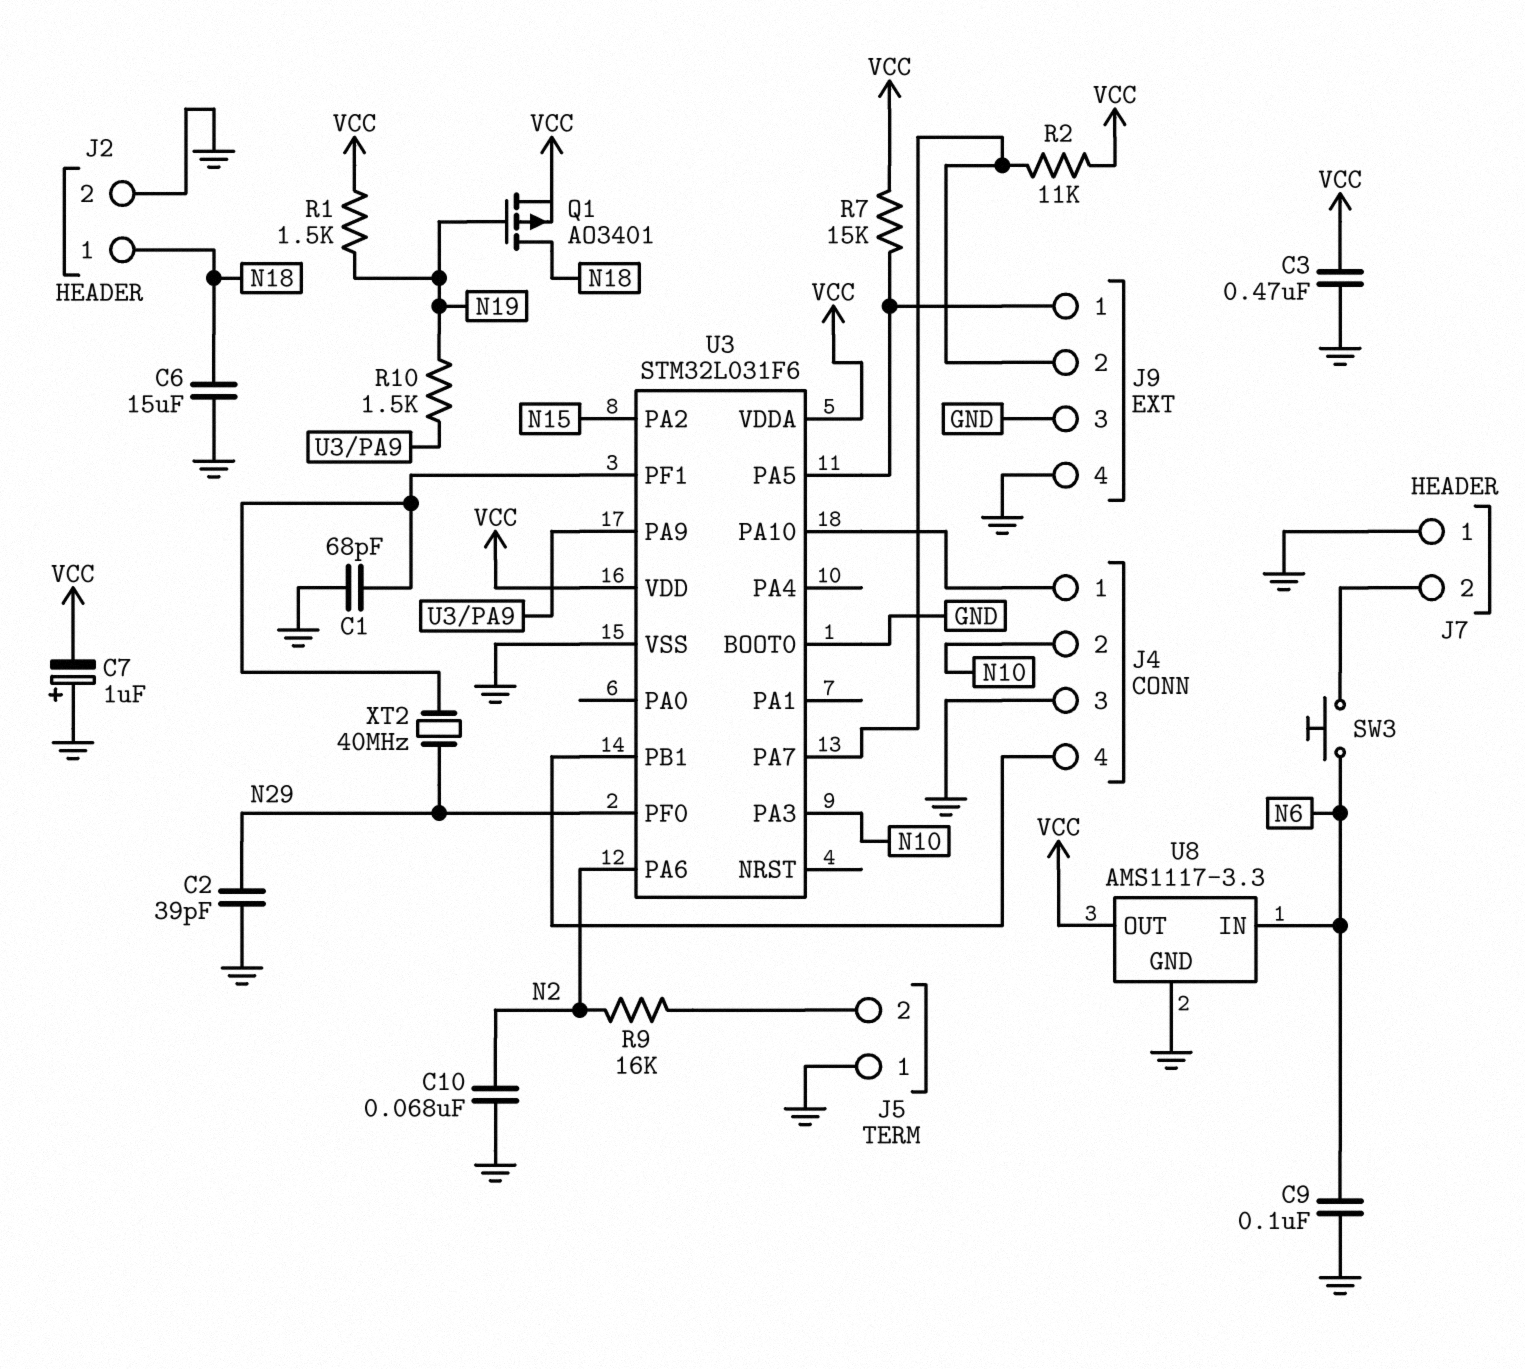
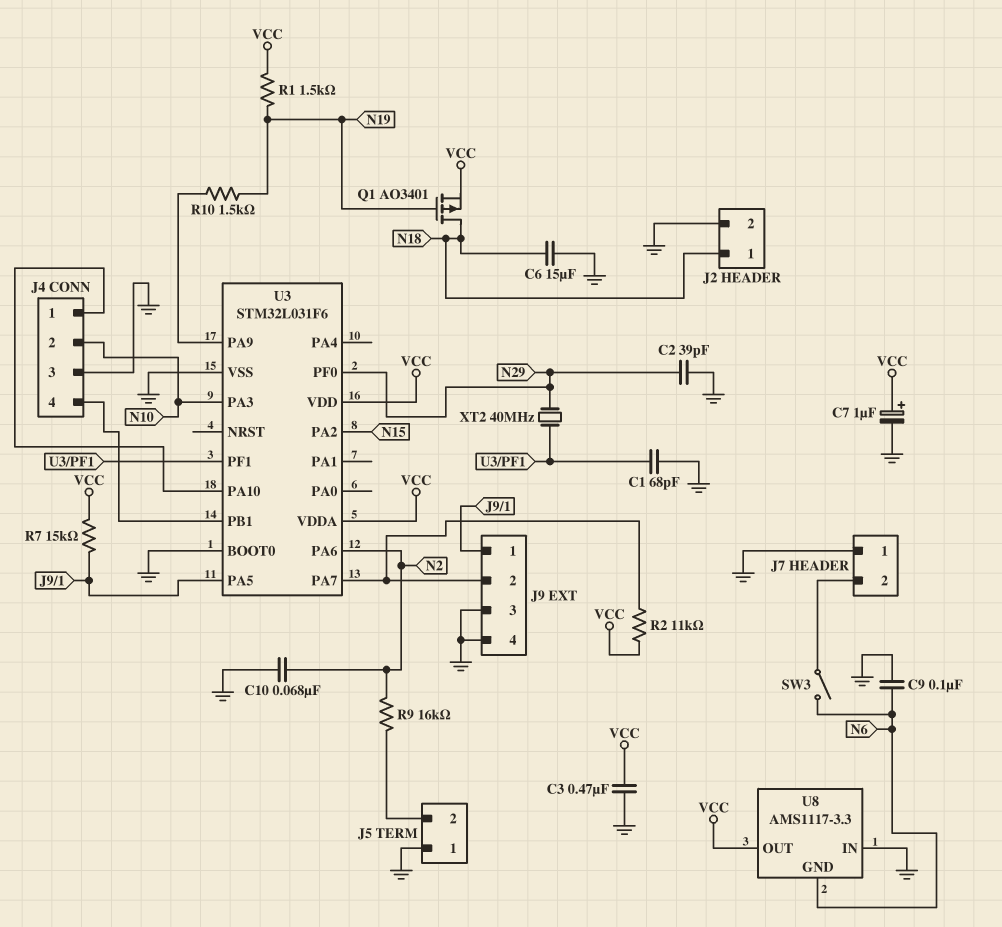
C7: 1uF (plus GND, minus VCC) -> 1uF (plus VCC, minus GND)
SW3: button (J7/2, N6) -> switch (J7/2, N6)
U8 pin GND: GND -> N6
U8 pin IN: N6 -> GND

